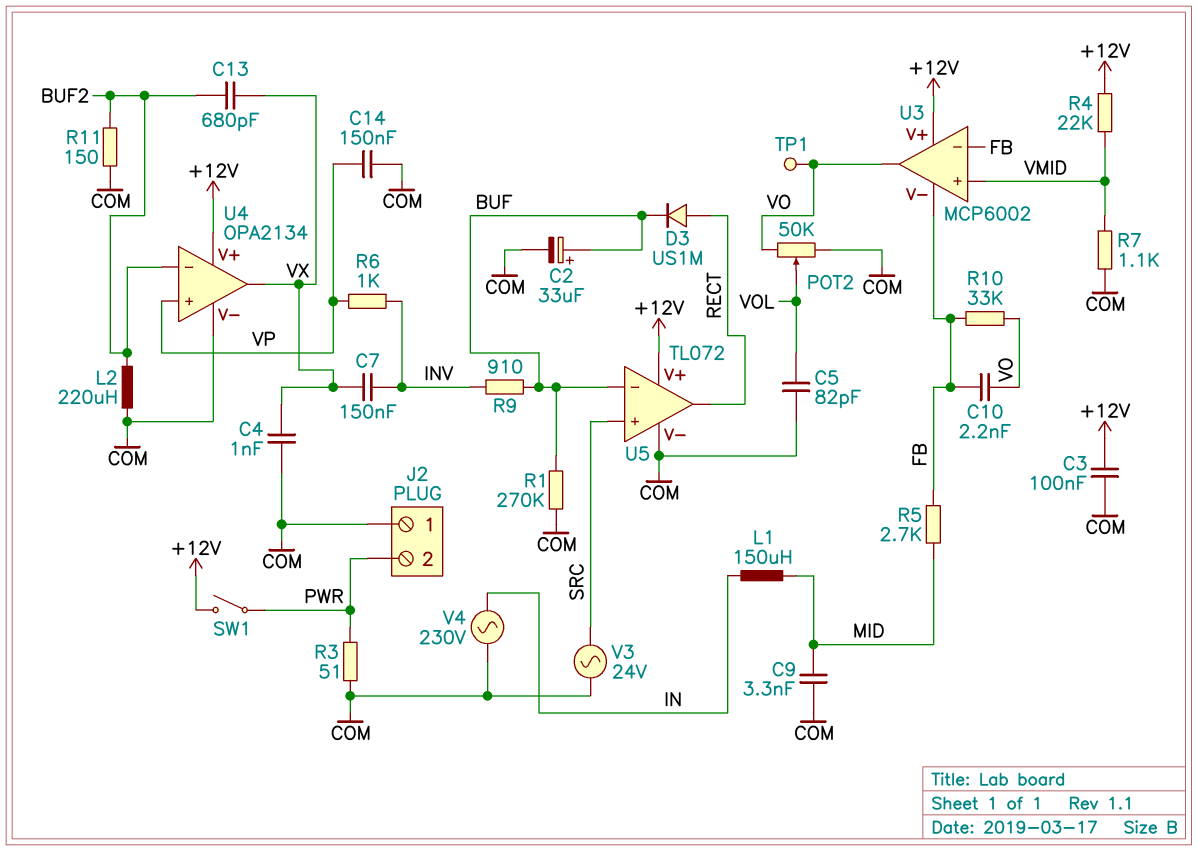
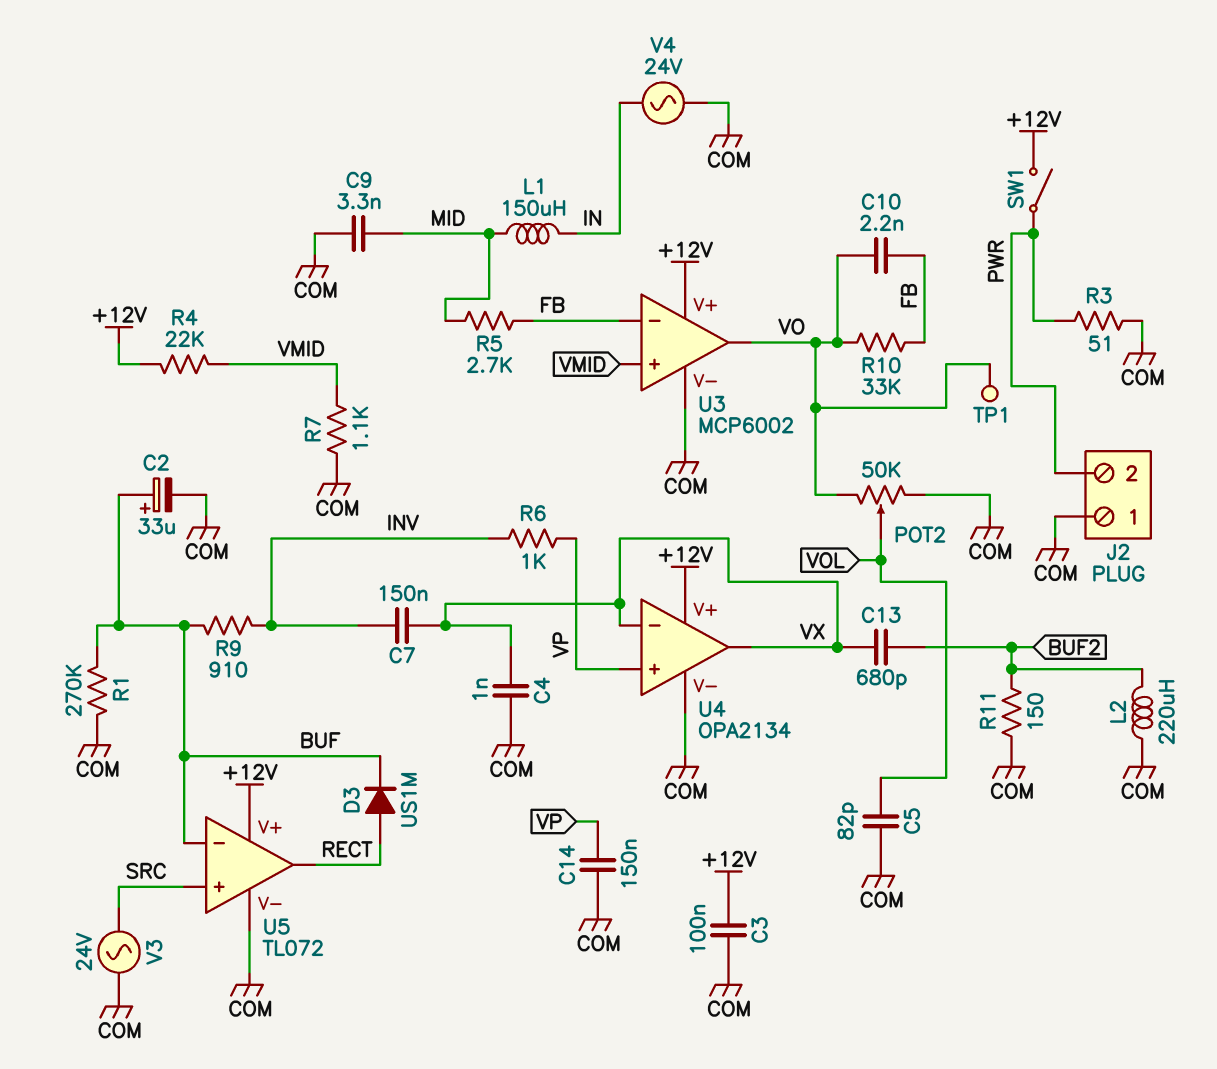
U3 pin V-: FB -> COM
U4 pin in-: BUF2 -> VX
V4: AC 230V (COM, IN) -> AC 24V (COM, IN)

